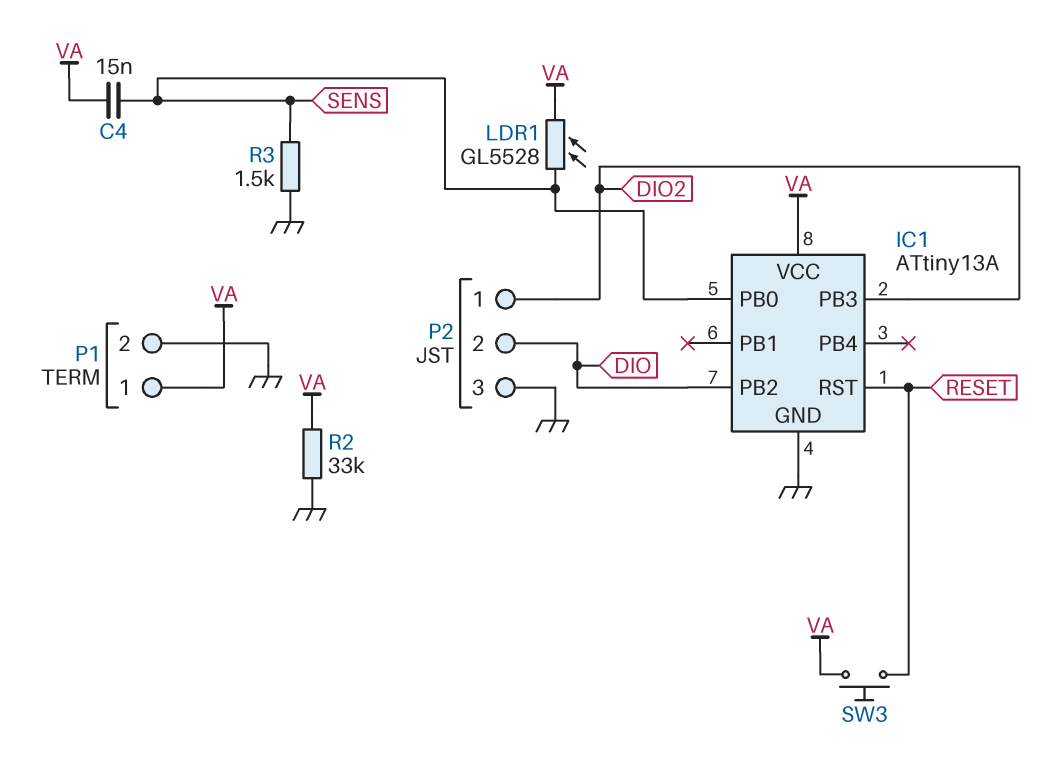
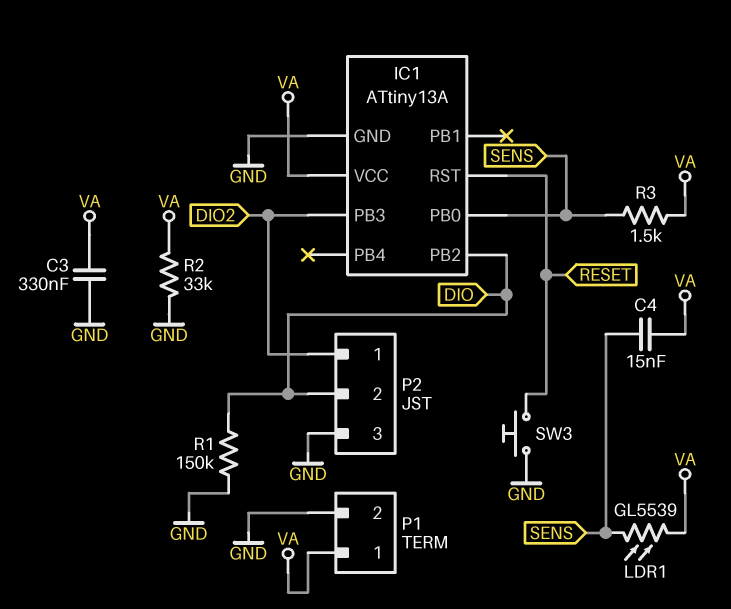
C3: none -> 330nF (GND, VA)
LDR1: GL5528 (SENS, VA) -> GL5539 (SENS, VA)
R1: none -> 150k (DIO, GND)
R3: 1.5k (GND, SENS) -> 1.5k (SENS, VA)
SW3: button (RESET, VA) -> button (GND, RESET)

